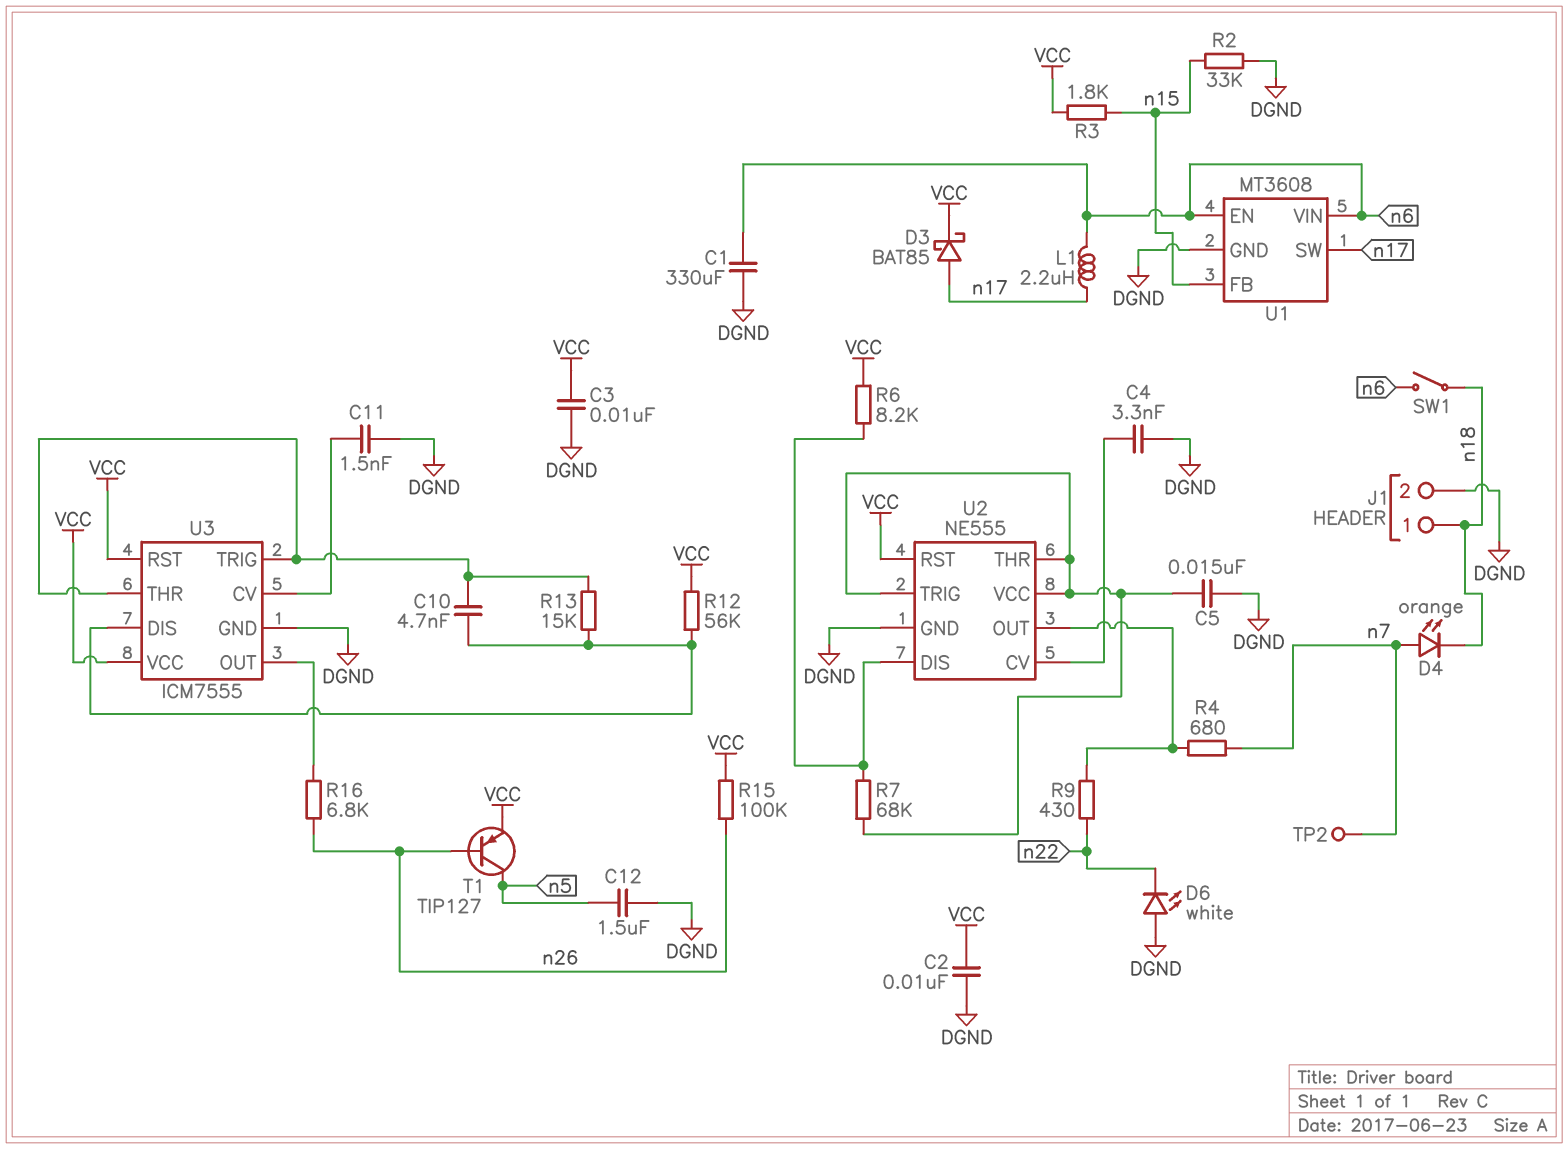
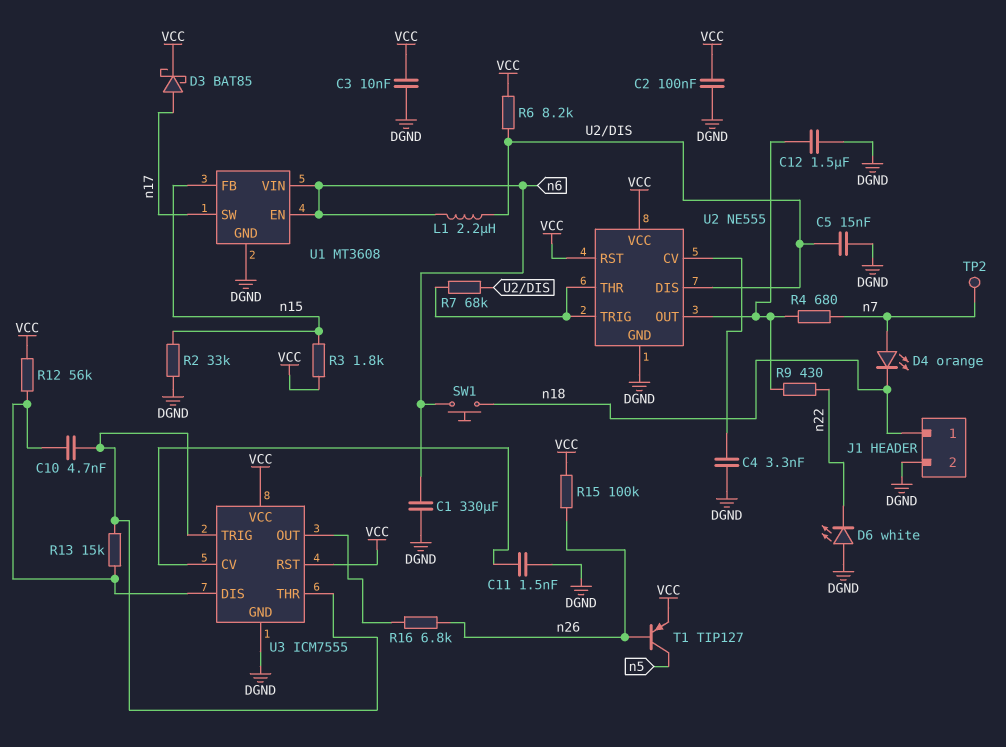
C2: 10nF (DGND, VCC) -> 100nF (DGND, VCC)
C5: 15nF (DGND, U2/THR) -> 15nF (DGND, U2/DIS)
C12: 1.5uF (DGND, n5) -> 1.5uF (DGND, U2/OUT)
L1: 2.2uH (n6, n17) -> 2.2uH (U2/DIS, n6)
SW1: switch (n6, n18) -> button (n6, n18)
U2 pin VCC: U2/THR -> VCC

